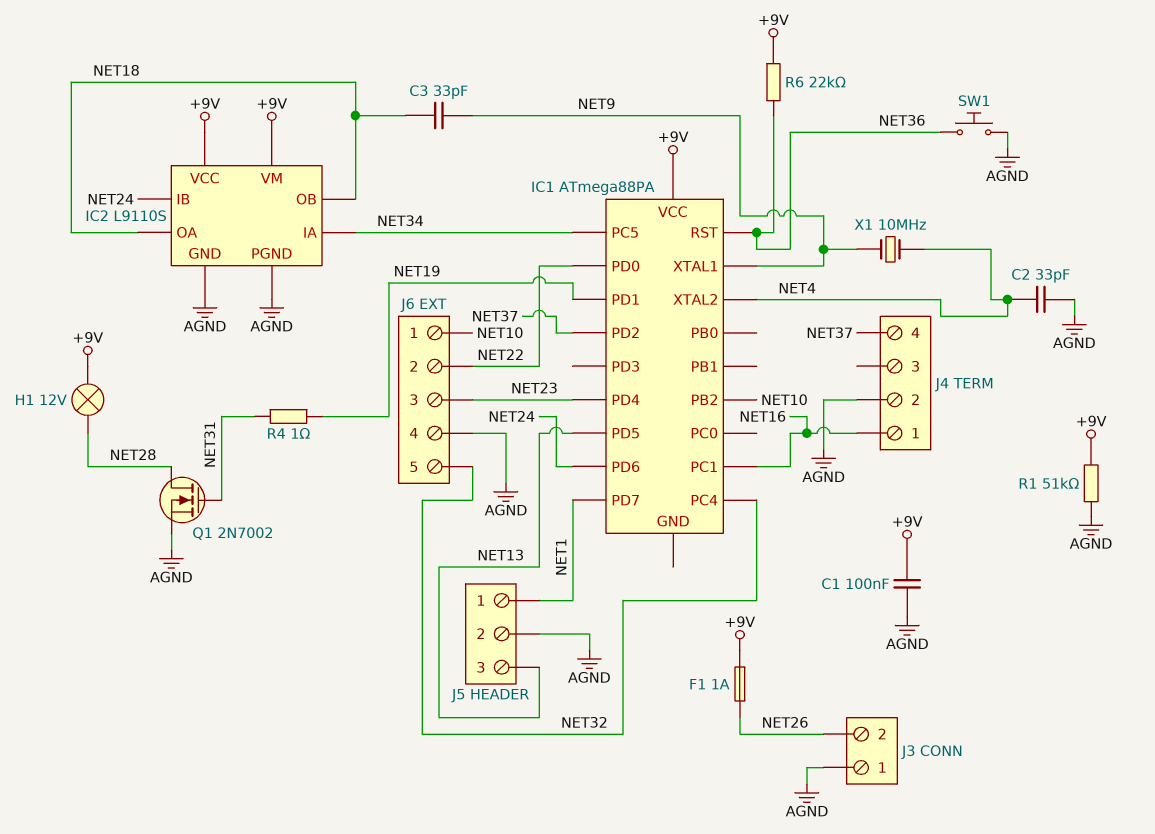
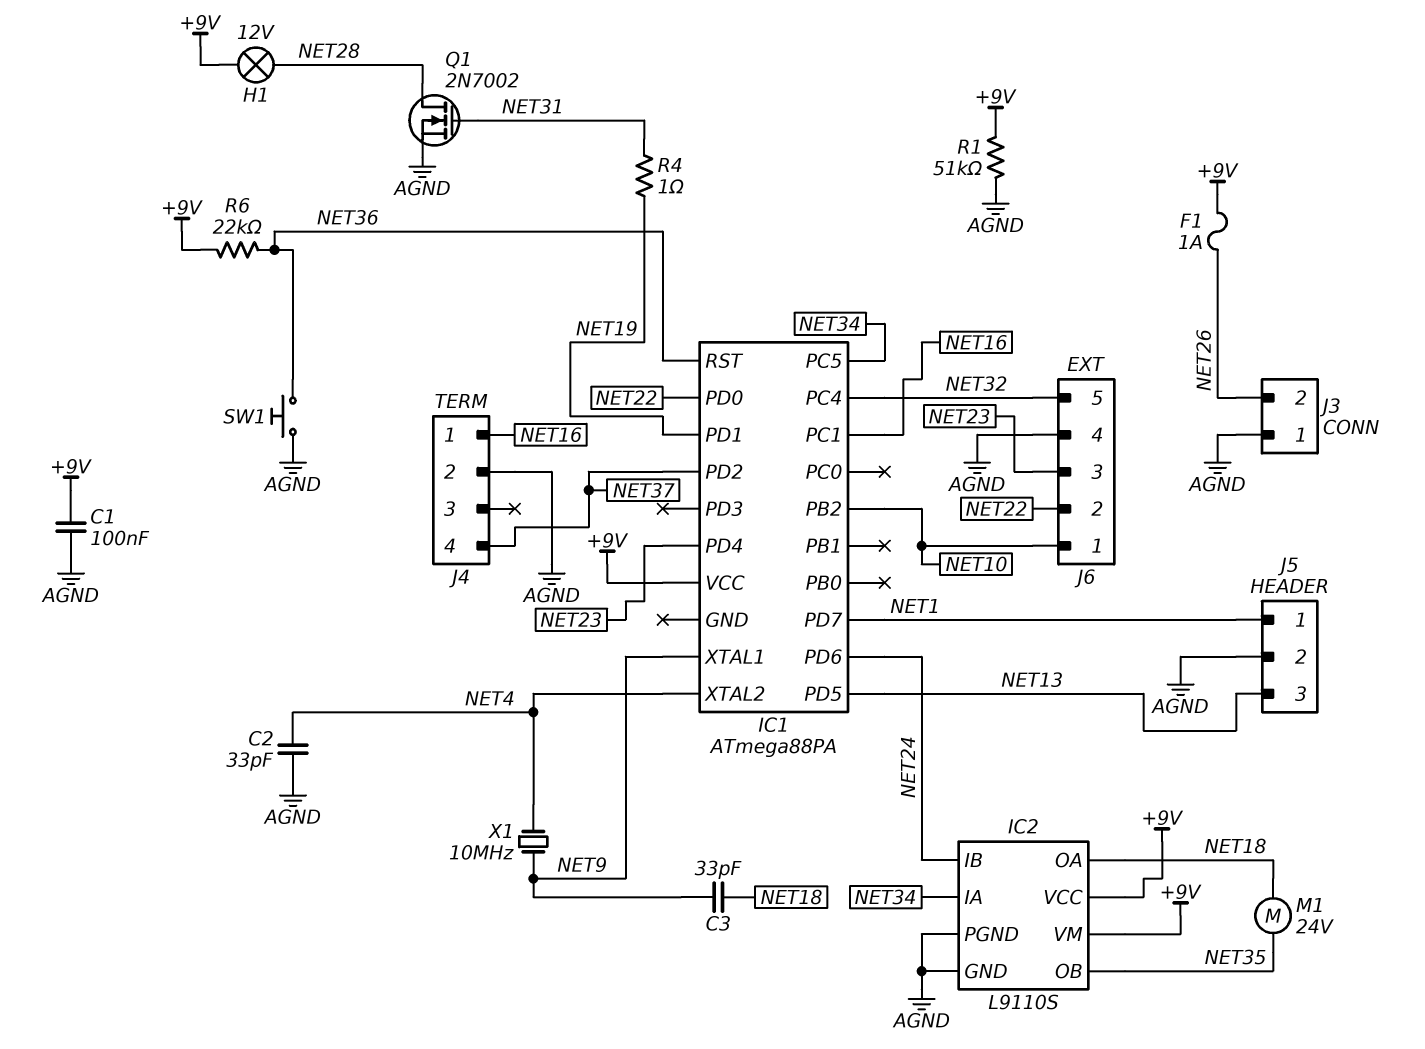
IC2 pin OB: NET18 -> NET35
M1: none -> motor 24V (NET18, NET35)

